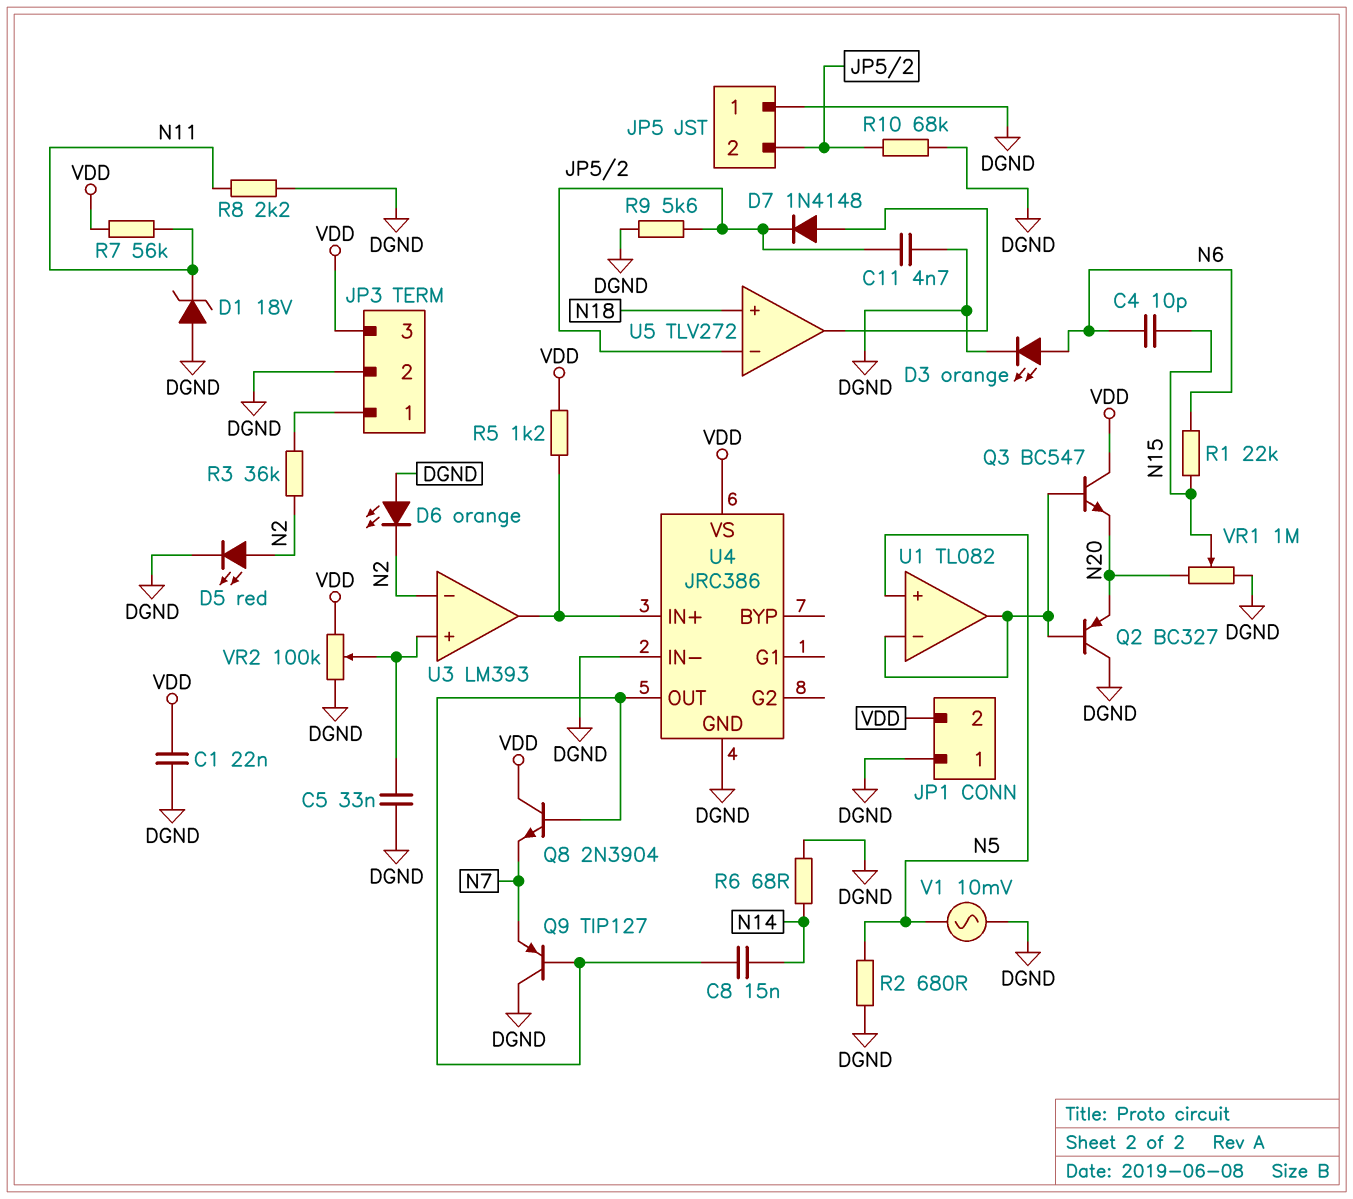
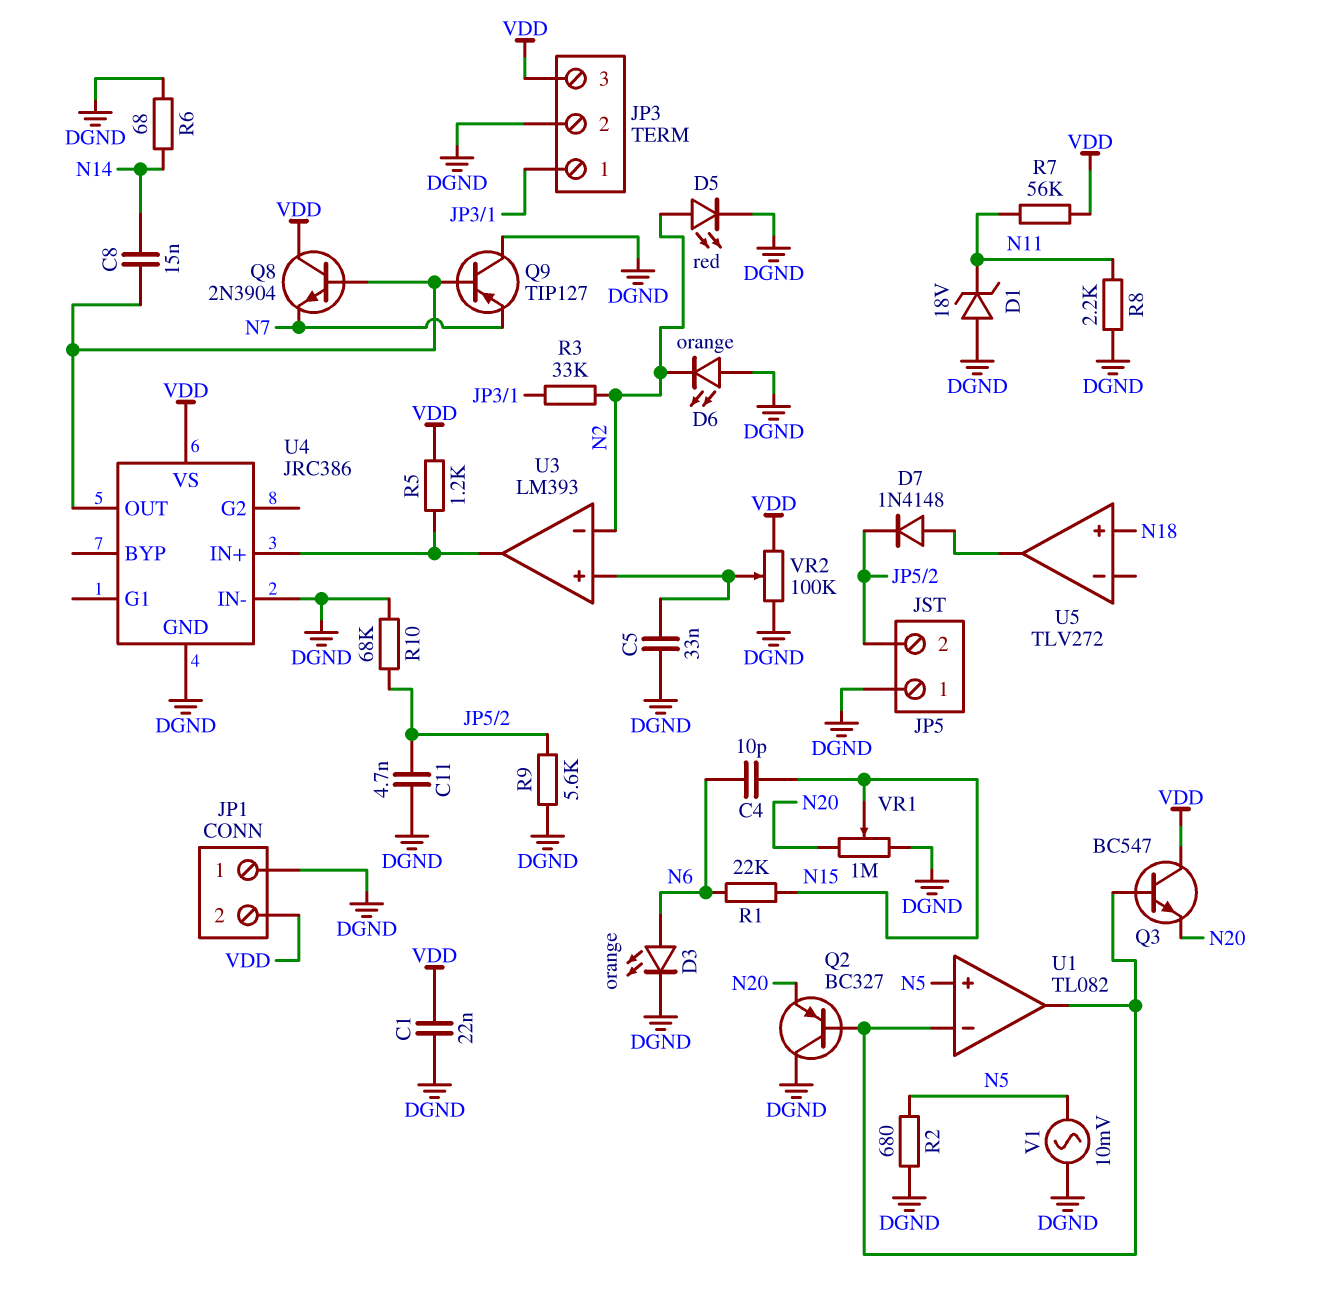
R3: 36k (JP3/1, N2) -> 33k (JP3/1, N2)
U5 pin in-: JP5/2 -> none

